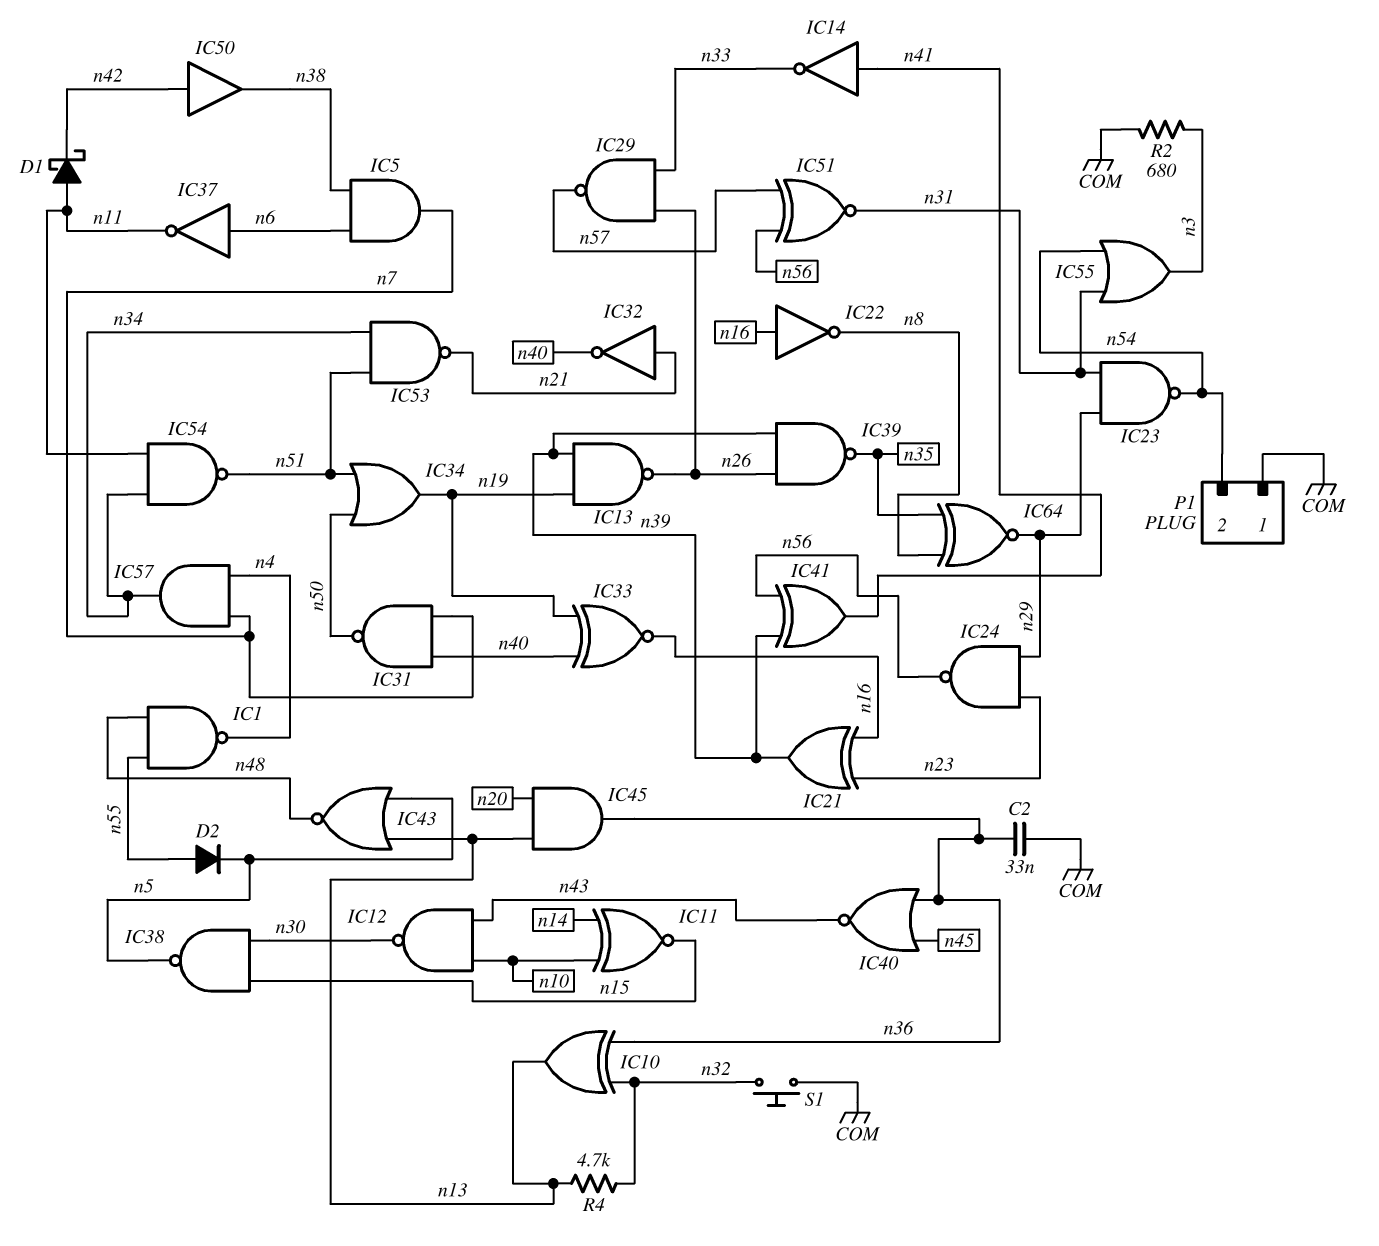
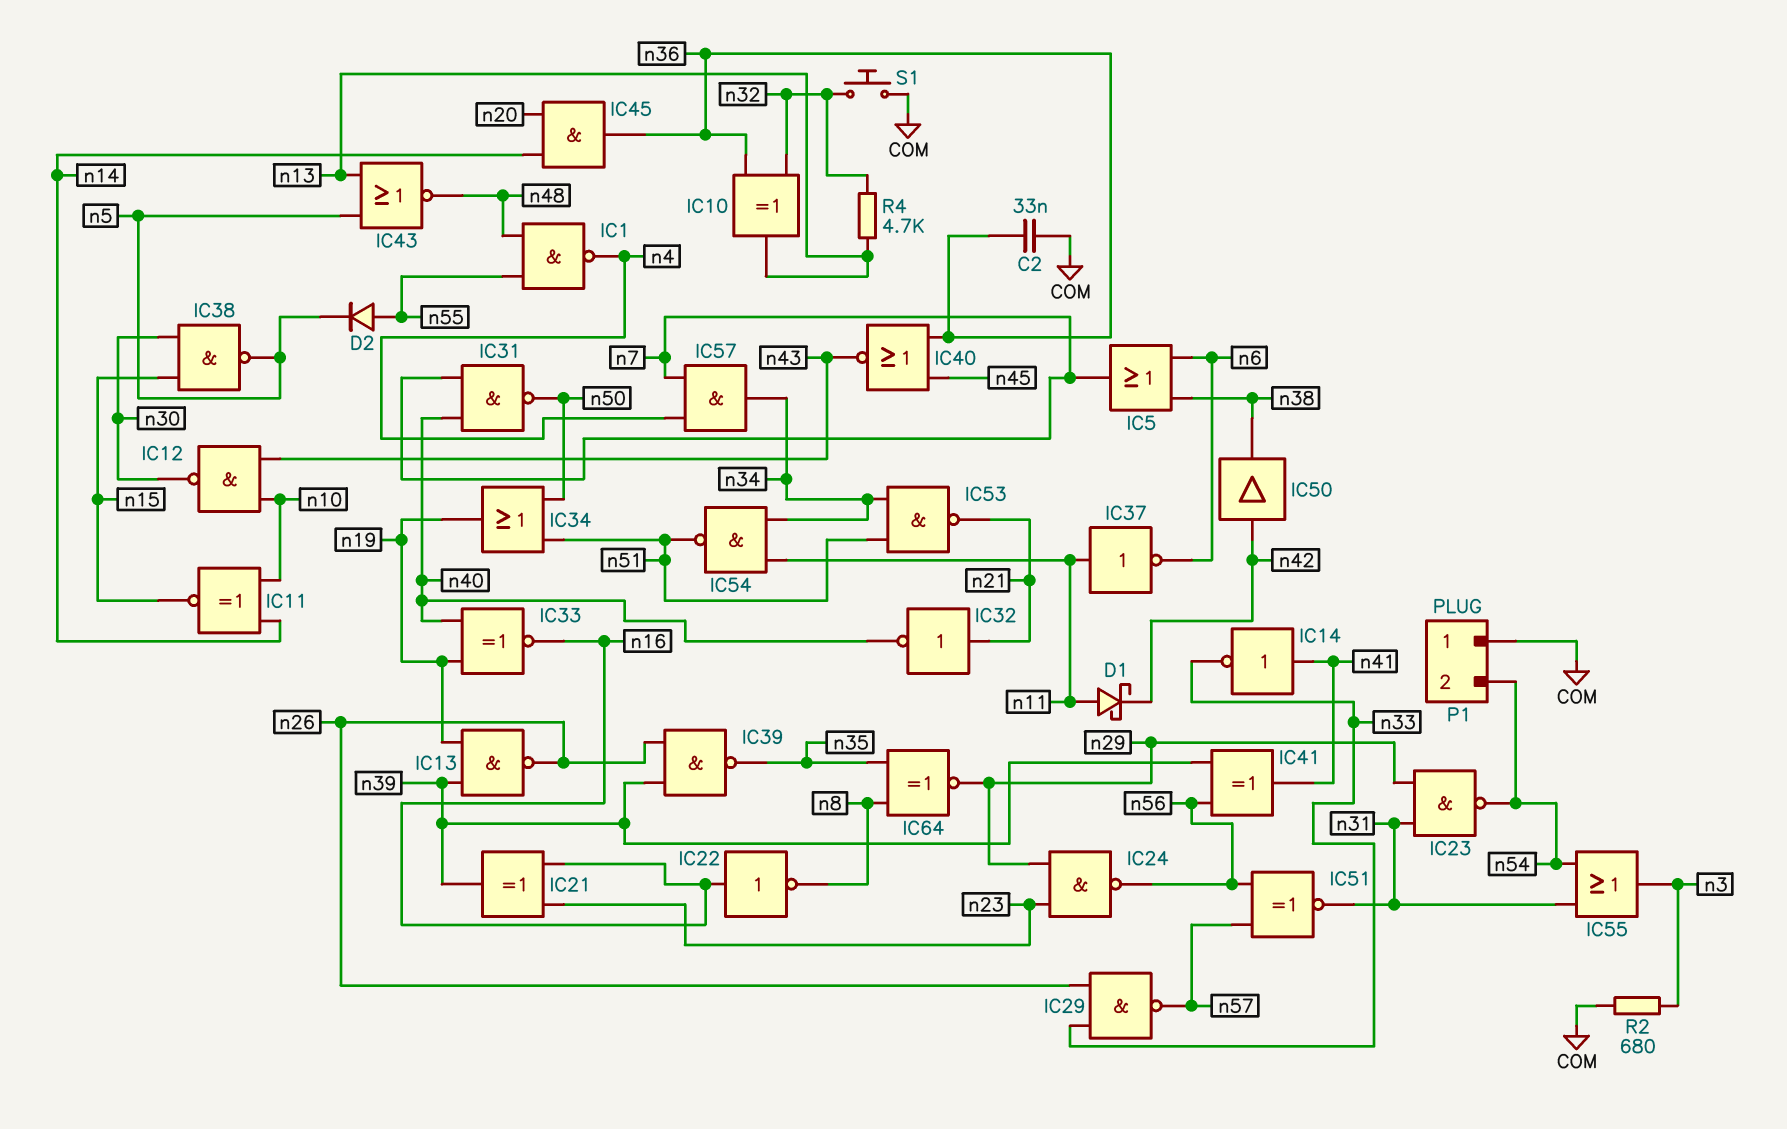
IC5: AND (in n6, in n38, out n7) -> OR (in n6, in n38, out n7)
IC37: NOT (in n6, out n11) -> NOT (in n11, out n6)
IC45: AND (in n13, in n20, out n36) -> AND (in n14, in n20, out n36)

